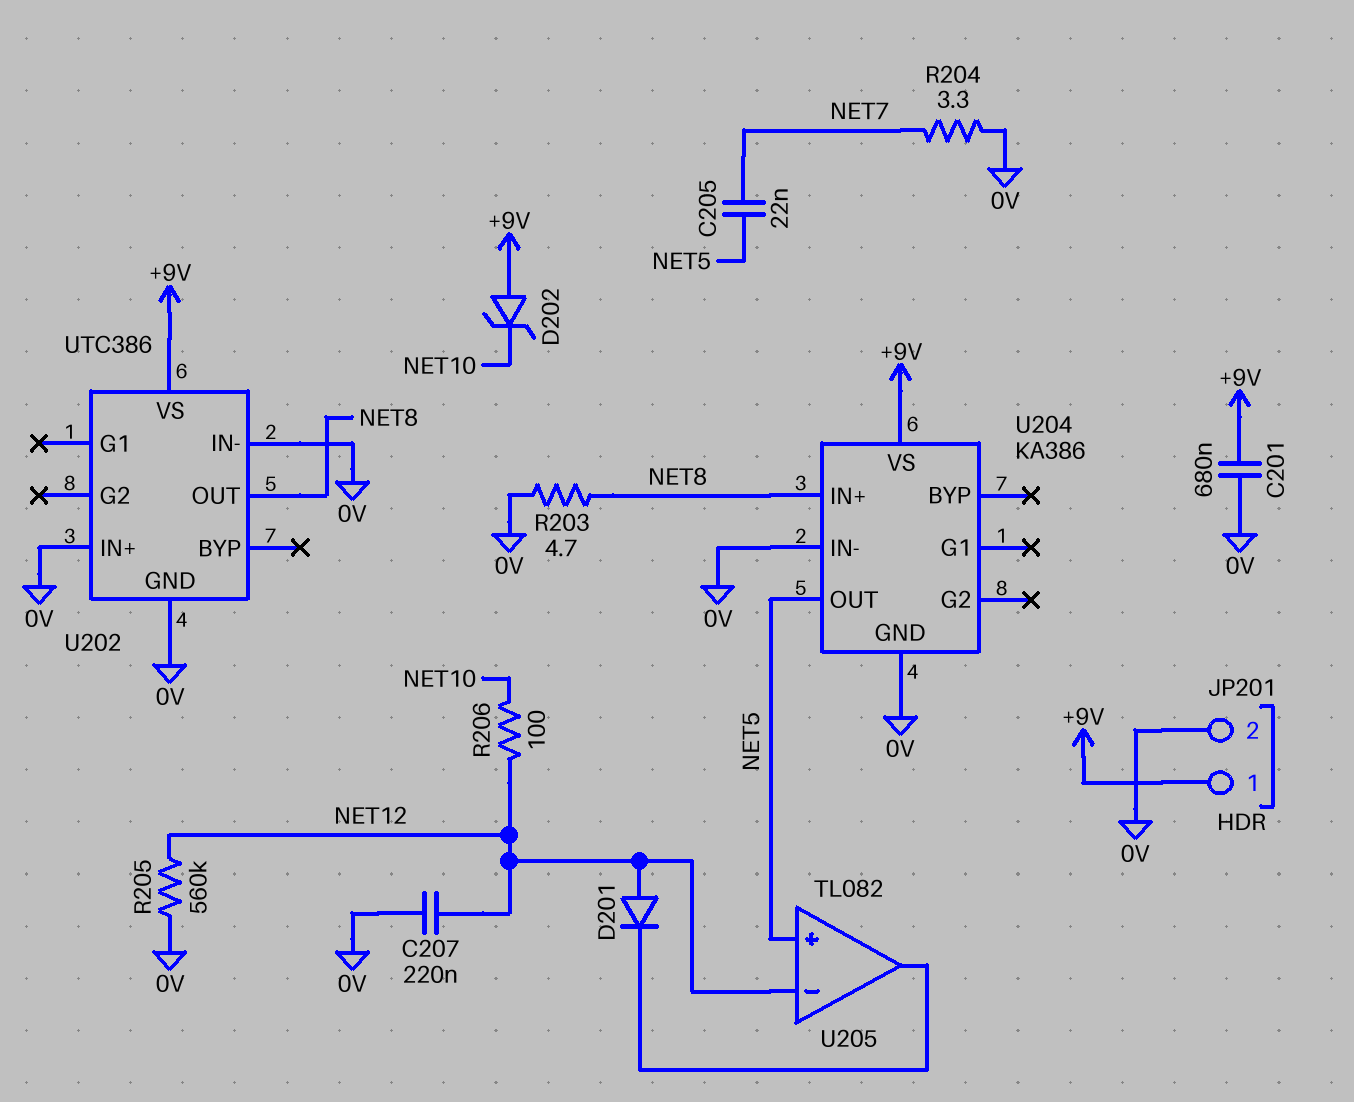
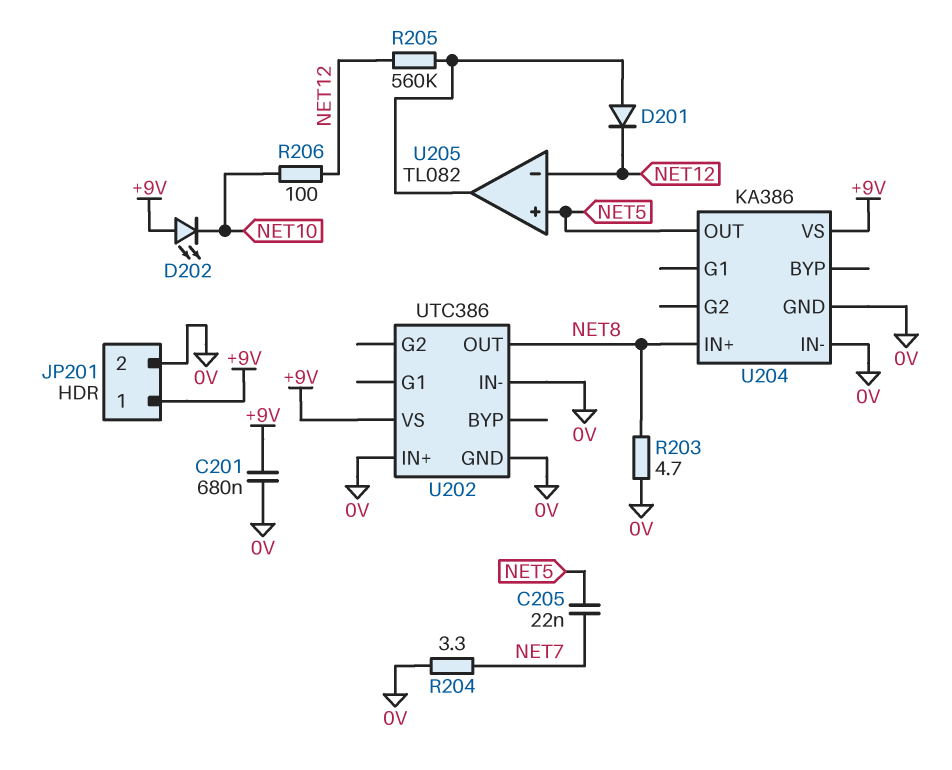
C207: 220nF (0V, NET12) -> none
D201: diode (A NET12, K U205/out) -> diode (A U205/out, K NET12)
D202: zener (A +9V, K NET10) -> LED (A +9V, K NET10)
R205: 560k (0V, NET12) -> 560k (NET12, U205/out)

